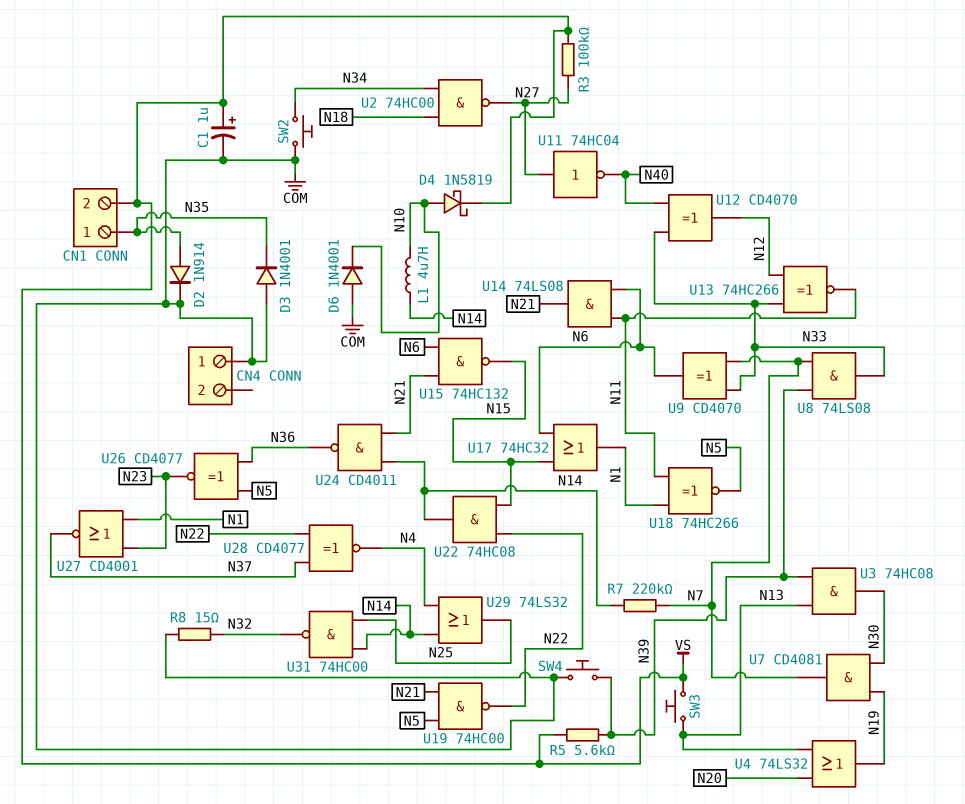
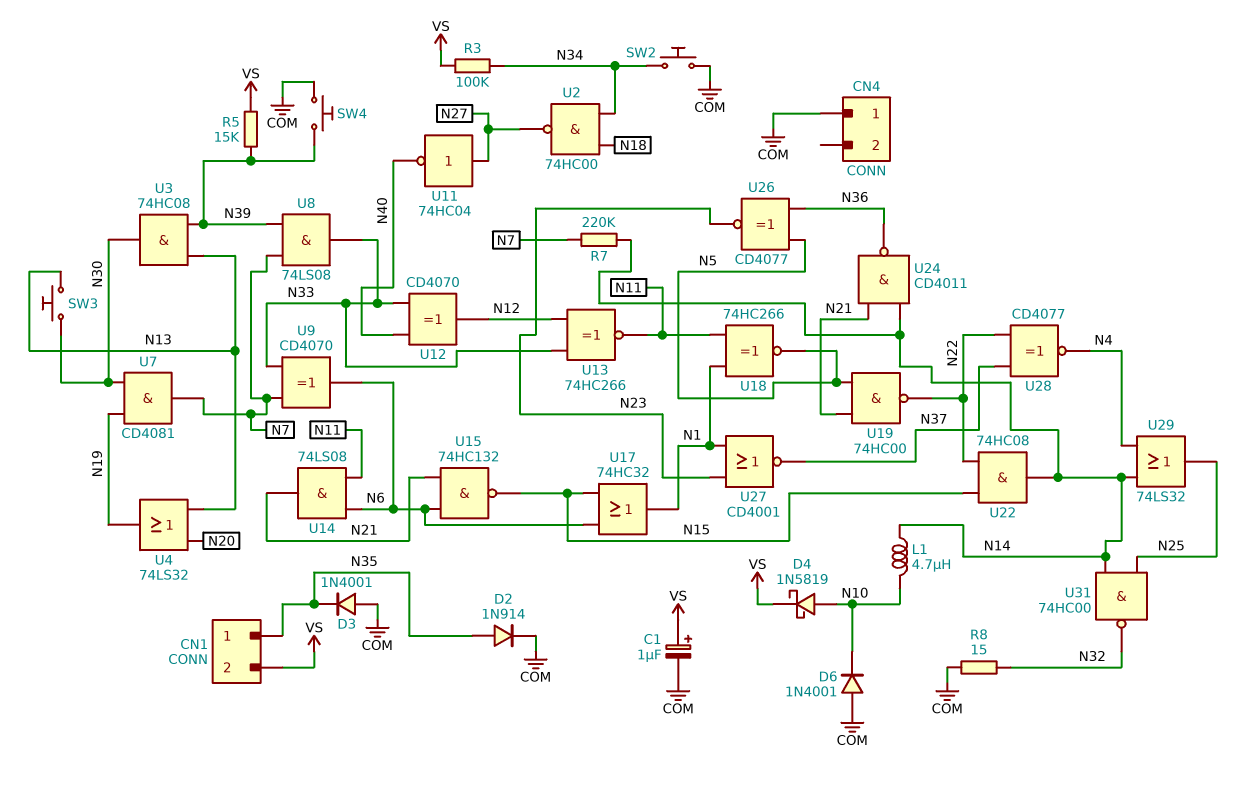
R3: 100k (N27, VS) -> 100k (N34, VS)
R5: 5.6k (N39, VS) -> 15k (N39, VS)
SW3: button (N13, VS) -> button (N13, N30)

